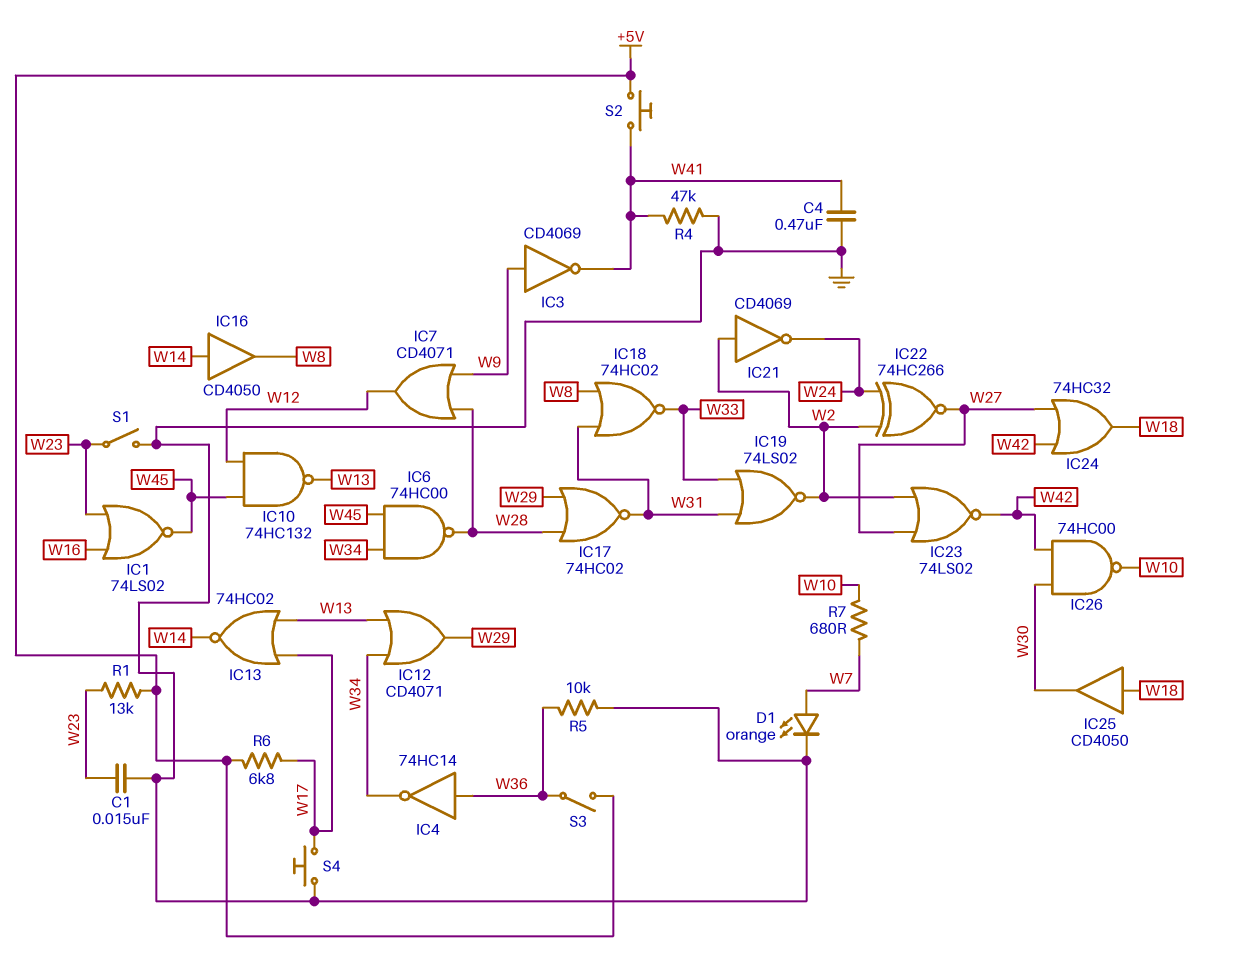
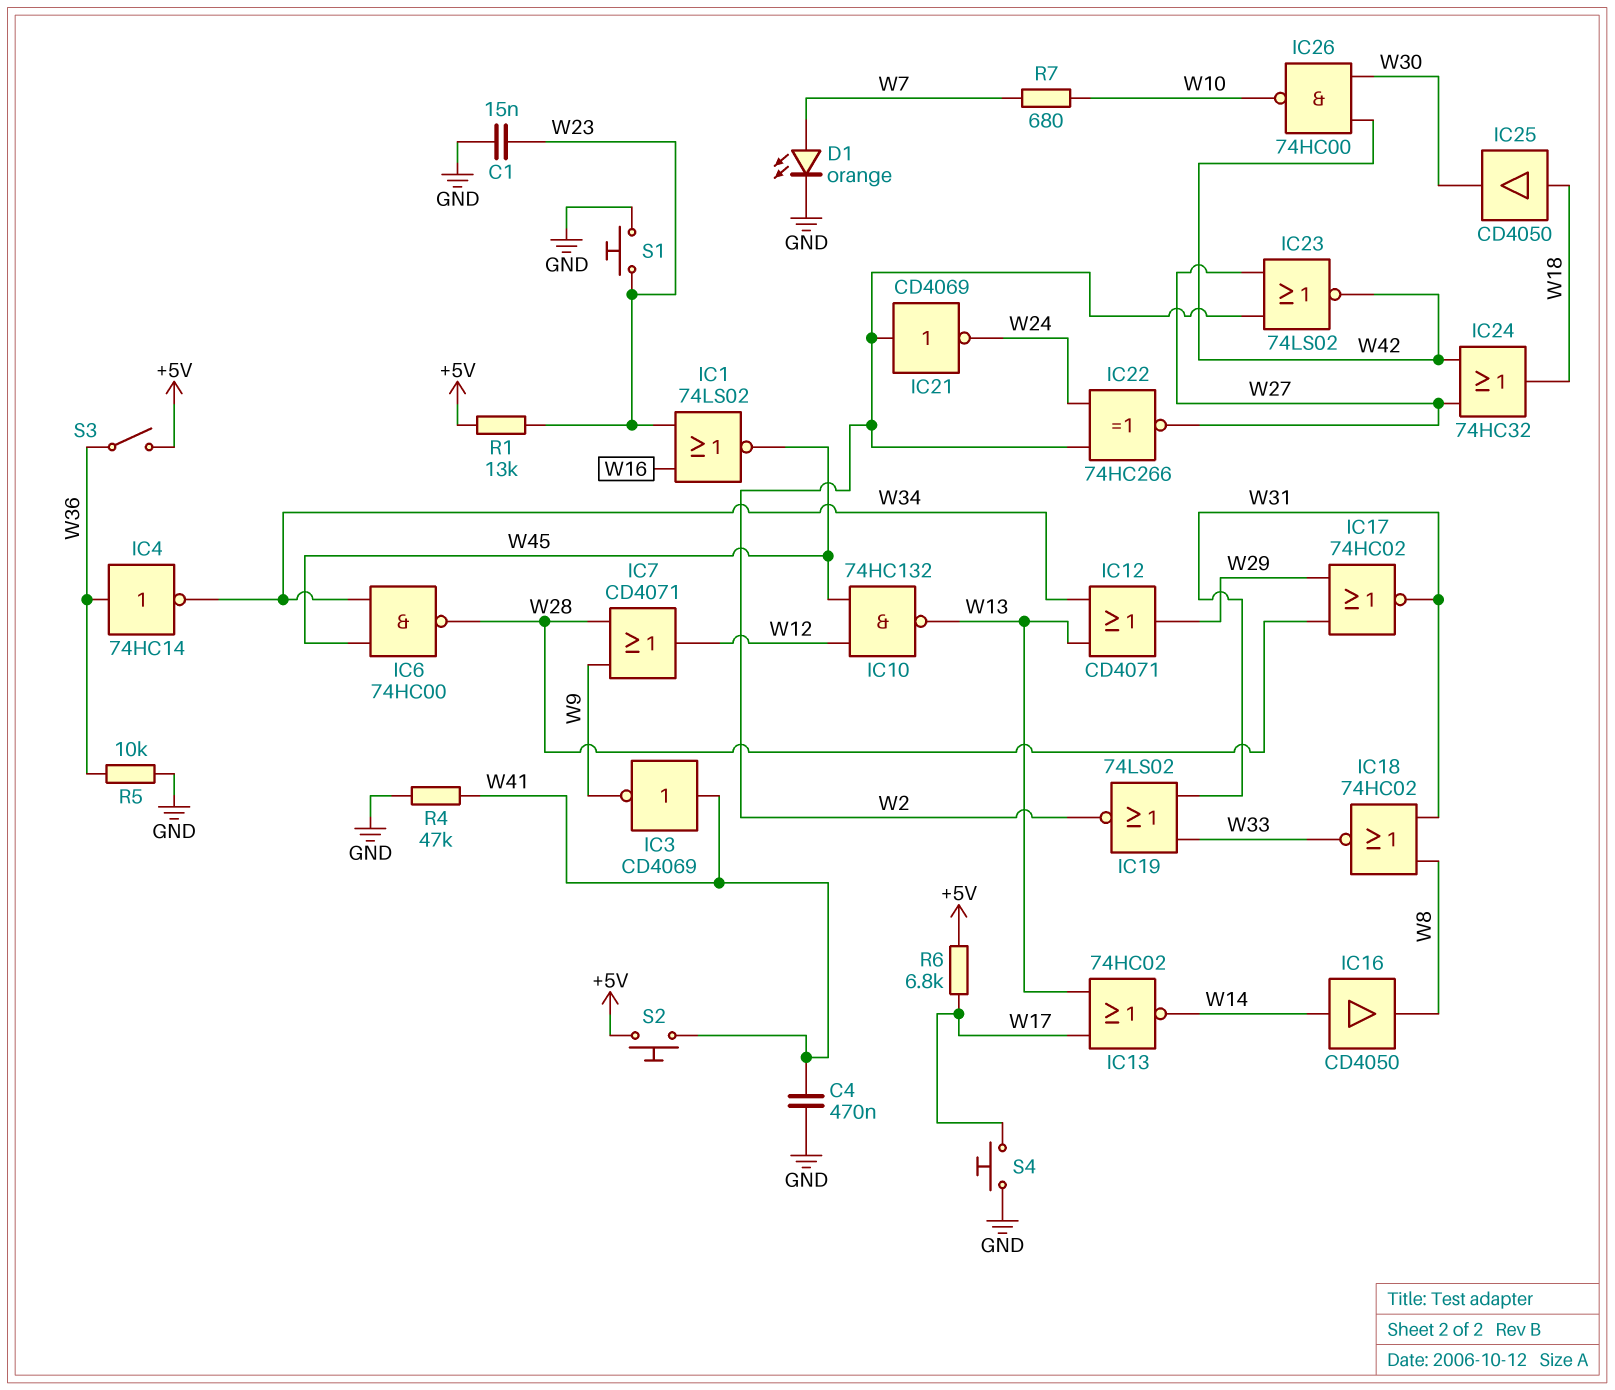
IC3: NOT CD4069 (in W9, out W41) -> NOT CD4069 (in W41, out W9)
S1: switch (GND, W23) -> button (GND, W23)

